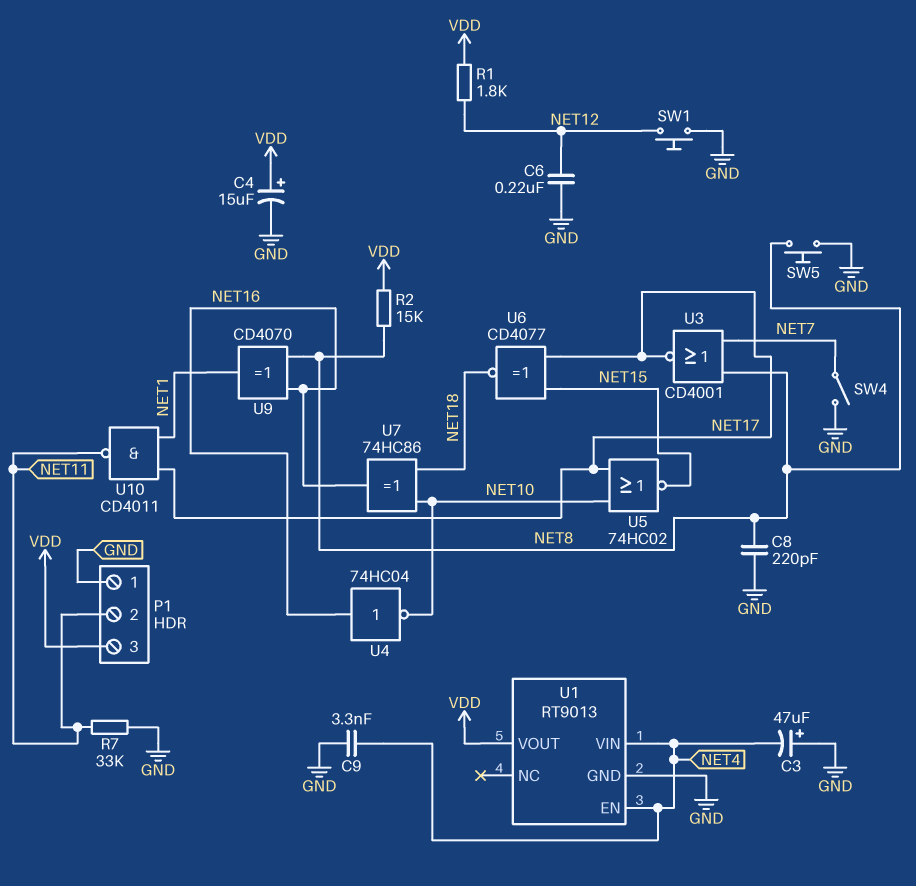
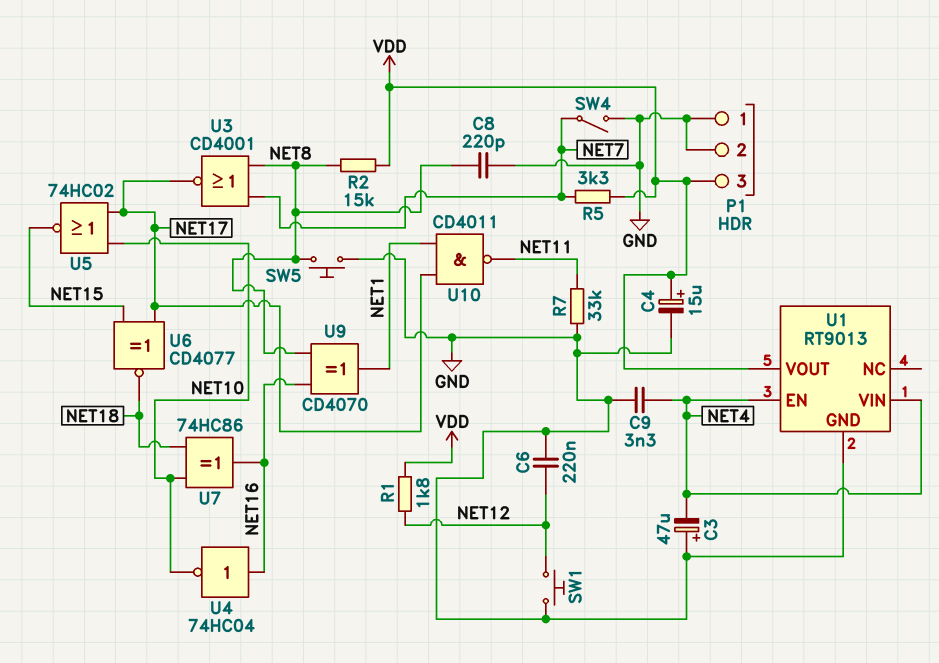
P1 pin 2: NET11 -> GND
R5: none -> 3.3k (NET7, VDD)

